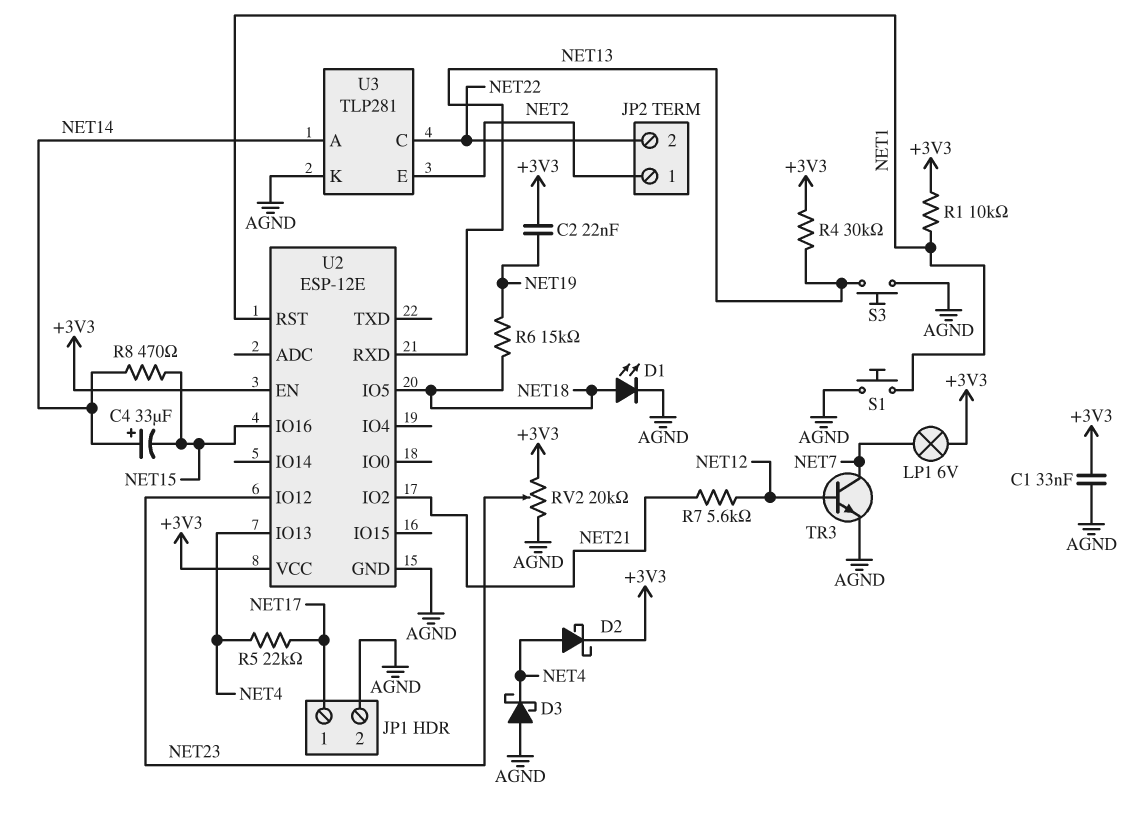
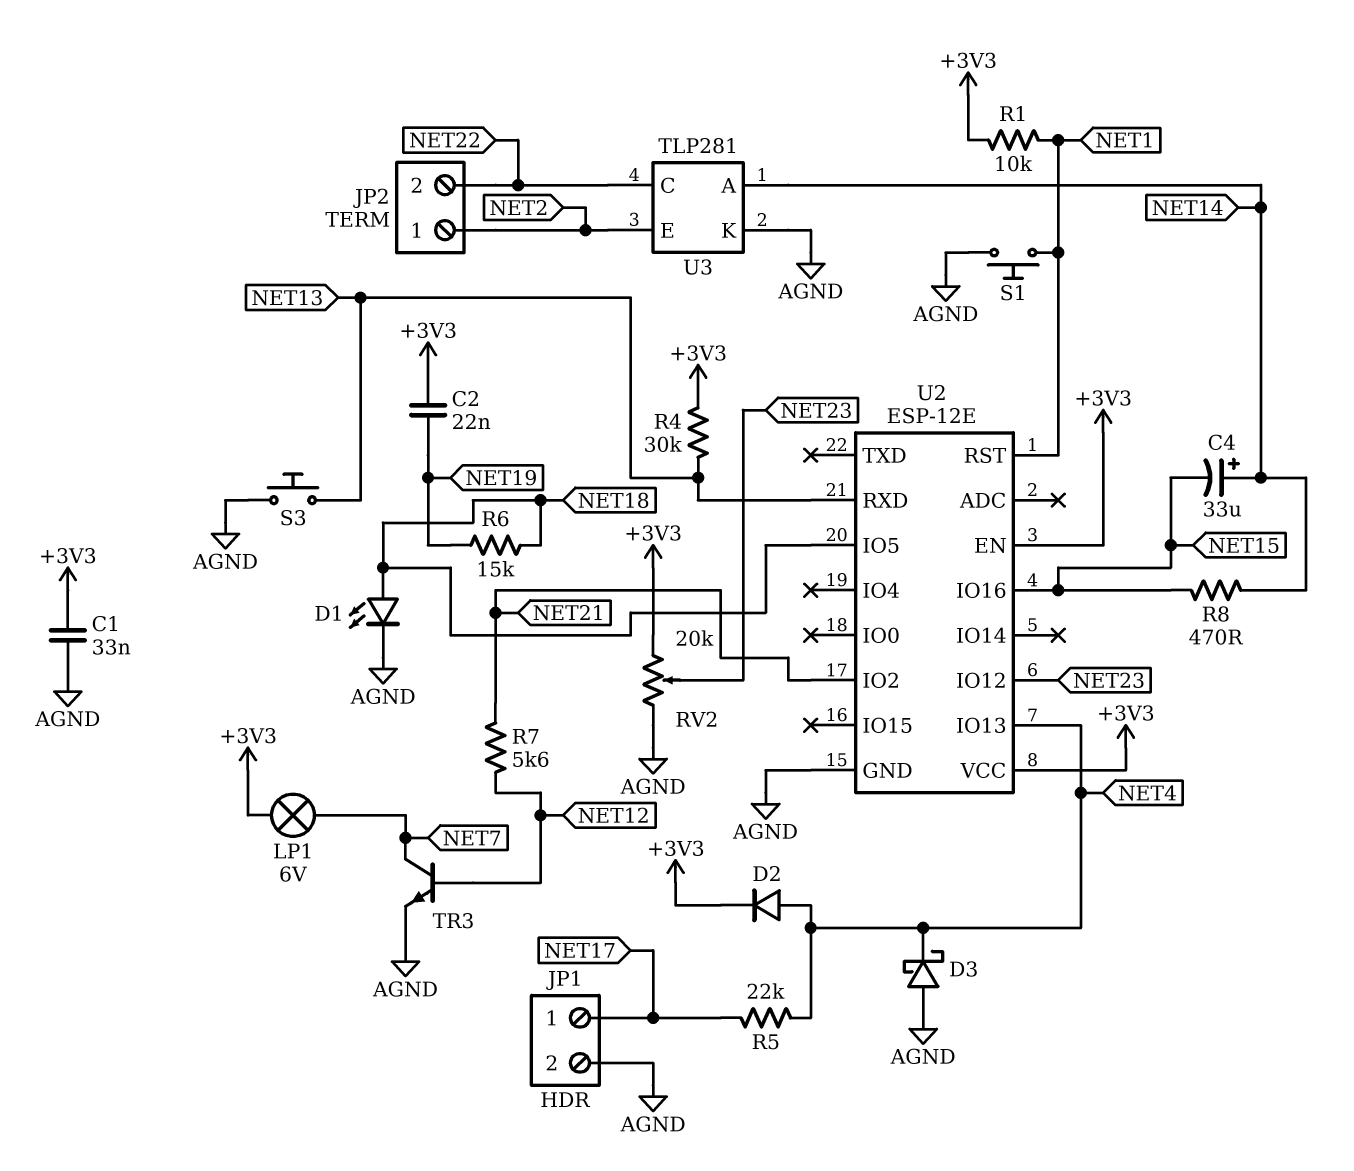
D2: schottky (A NET4, K +3V3) -> diode (A NET4, K +3V3)

